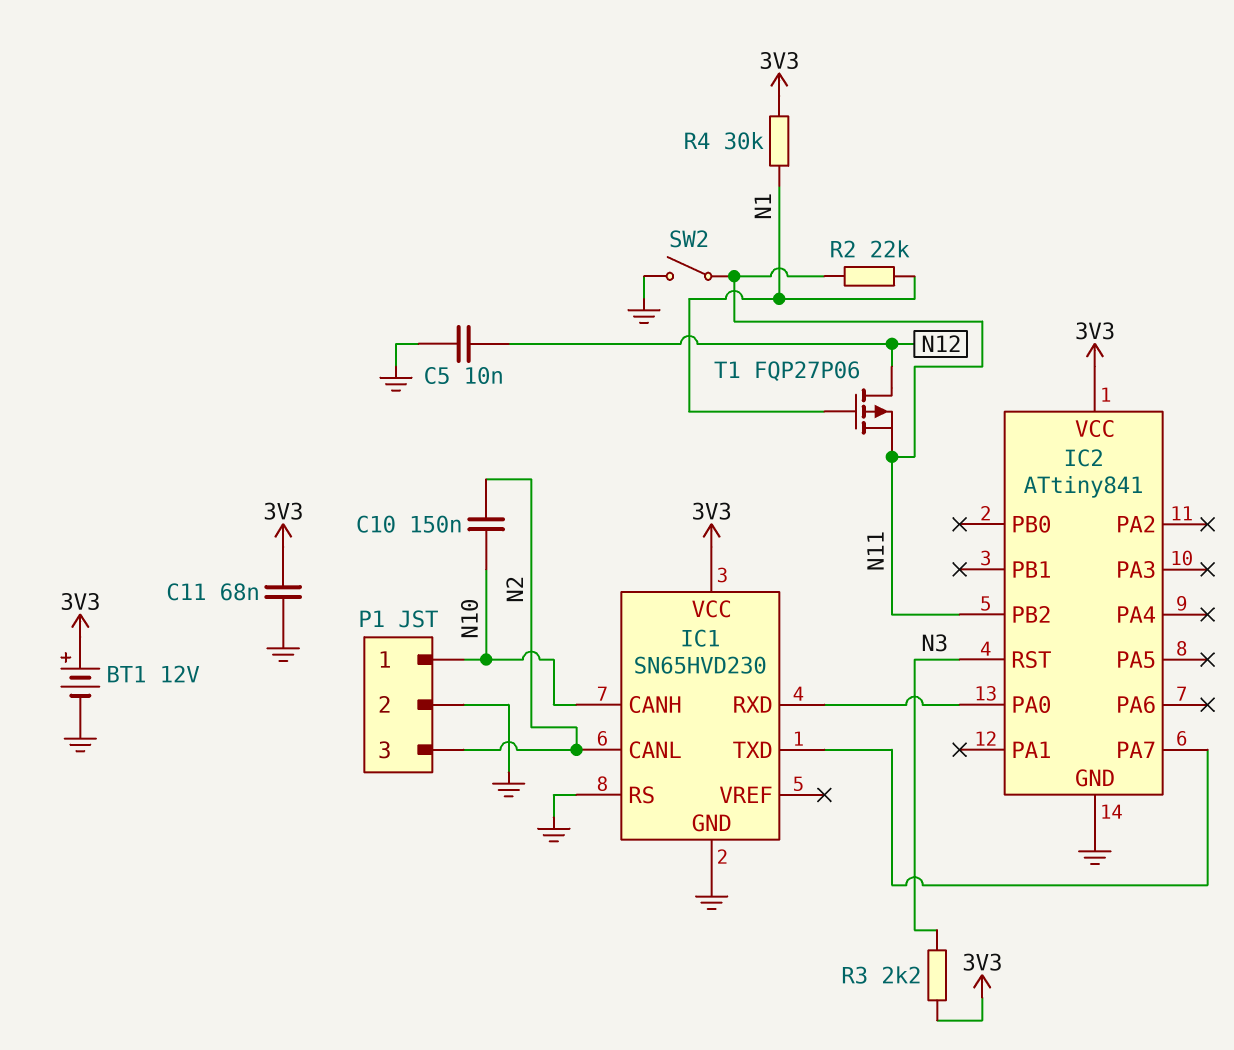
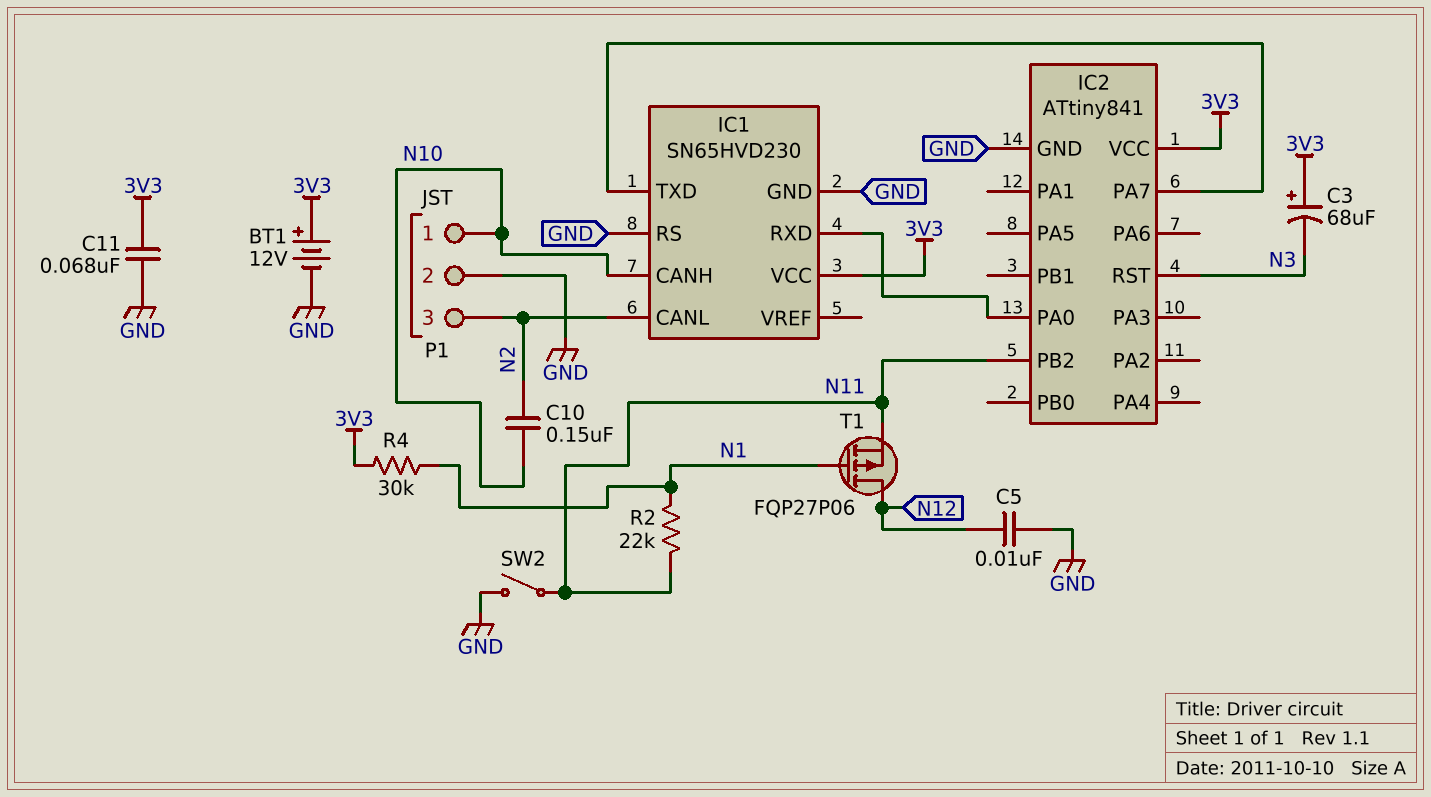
C3: none -> 68uF (plus 3V3, minus N3)
R3: 2.2k (3V3, N3) -> none

